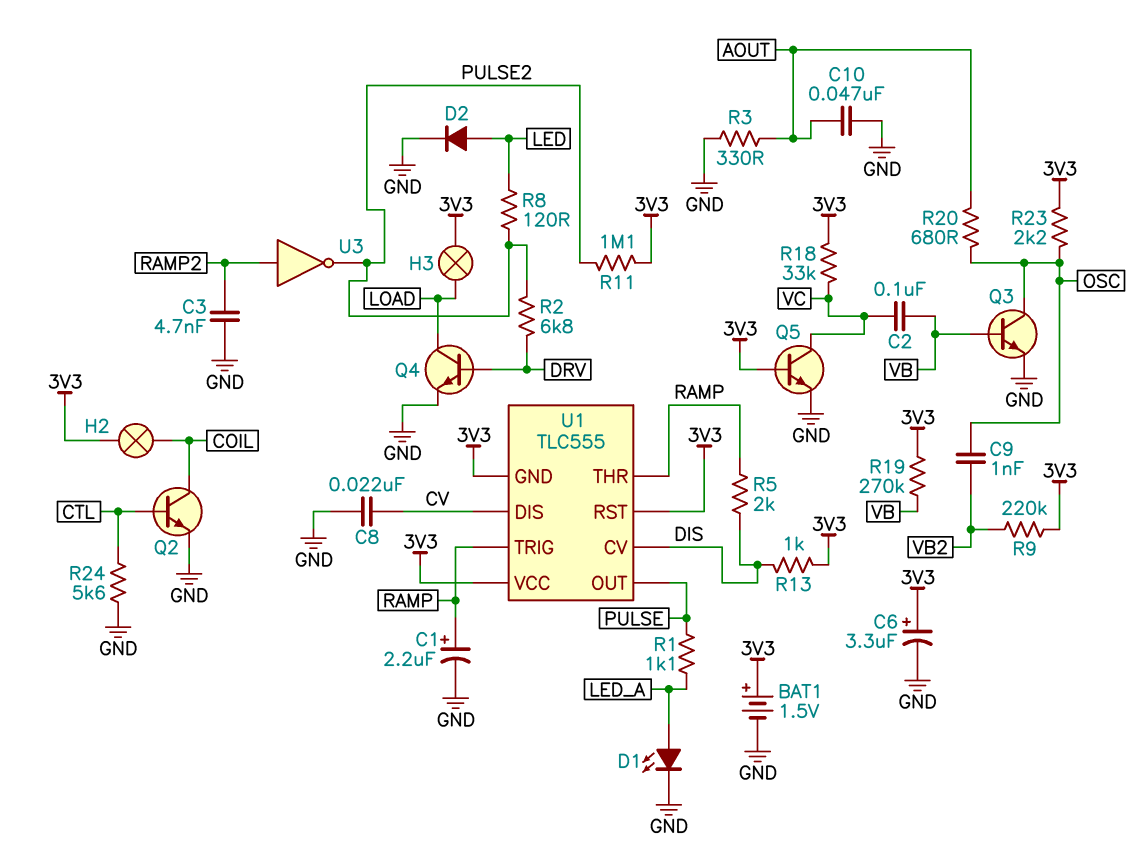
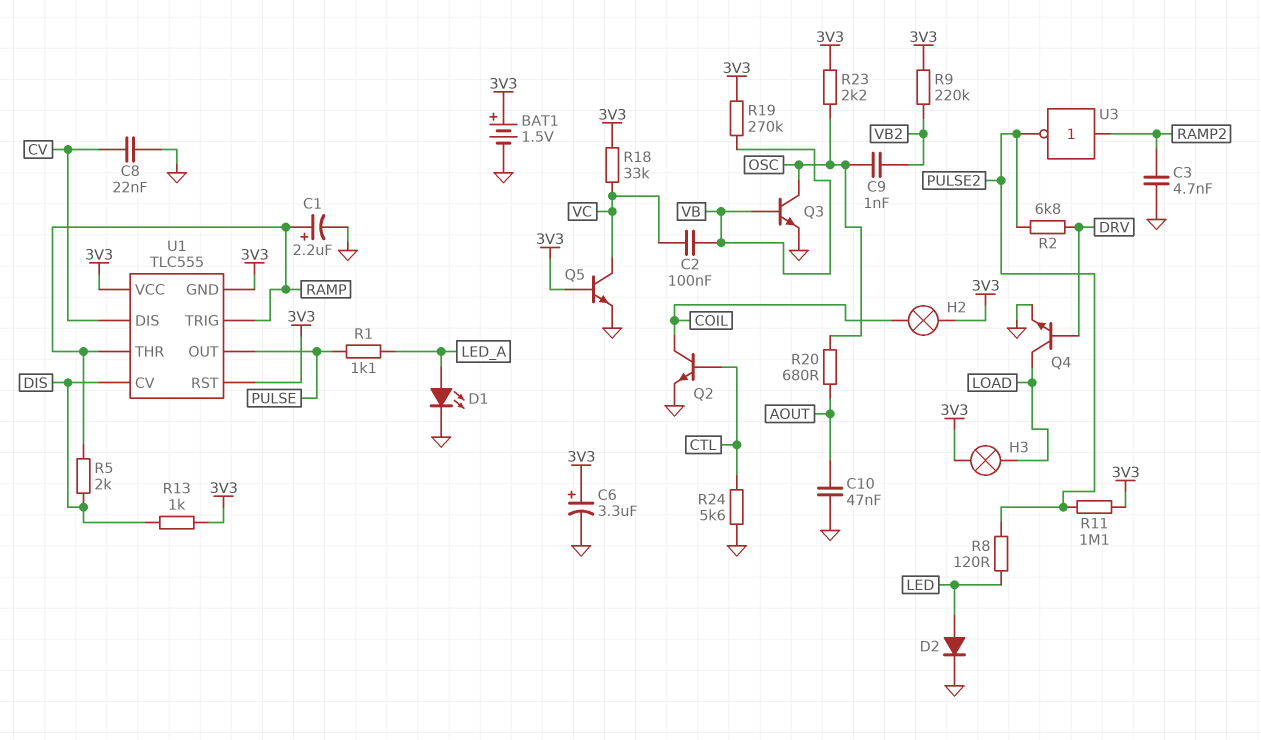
R3: 330 (AOUT, GND) -> none

